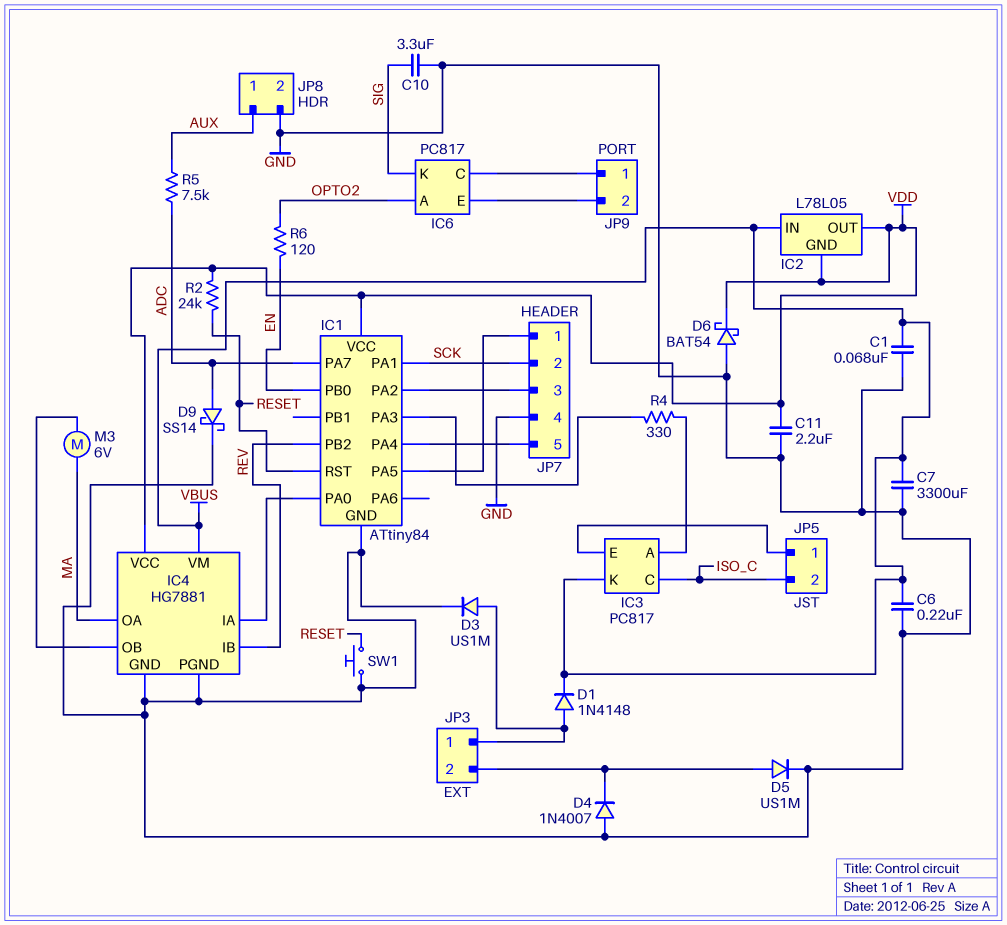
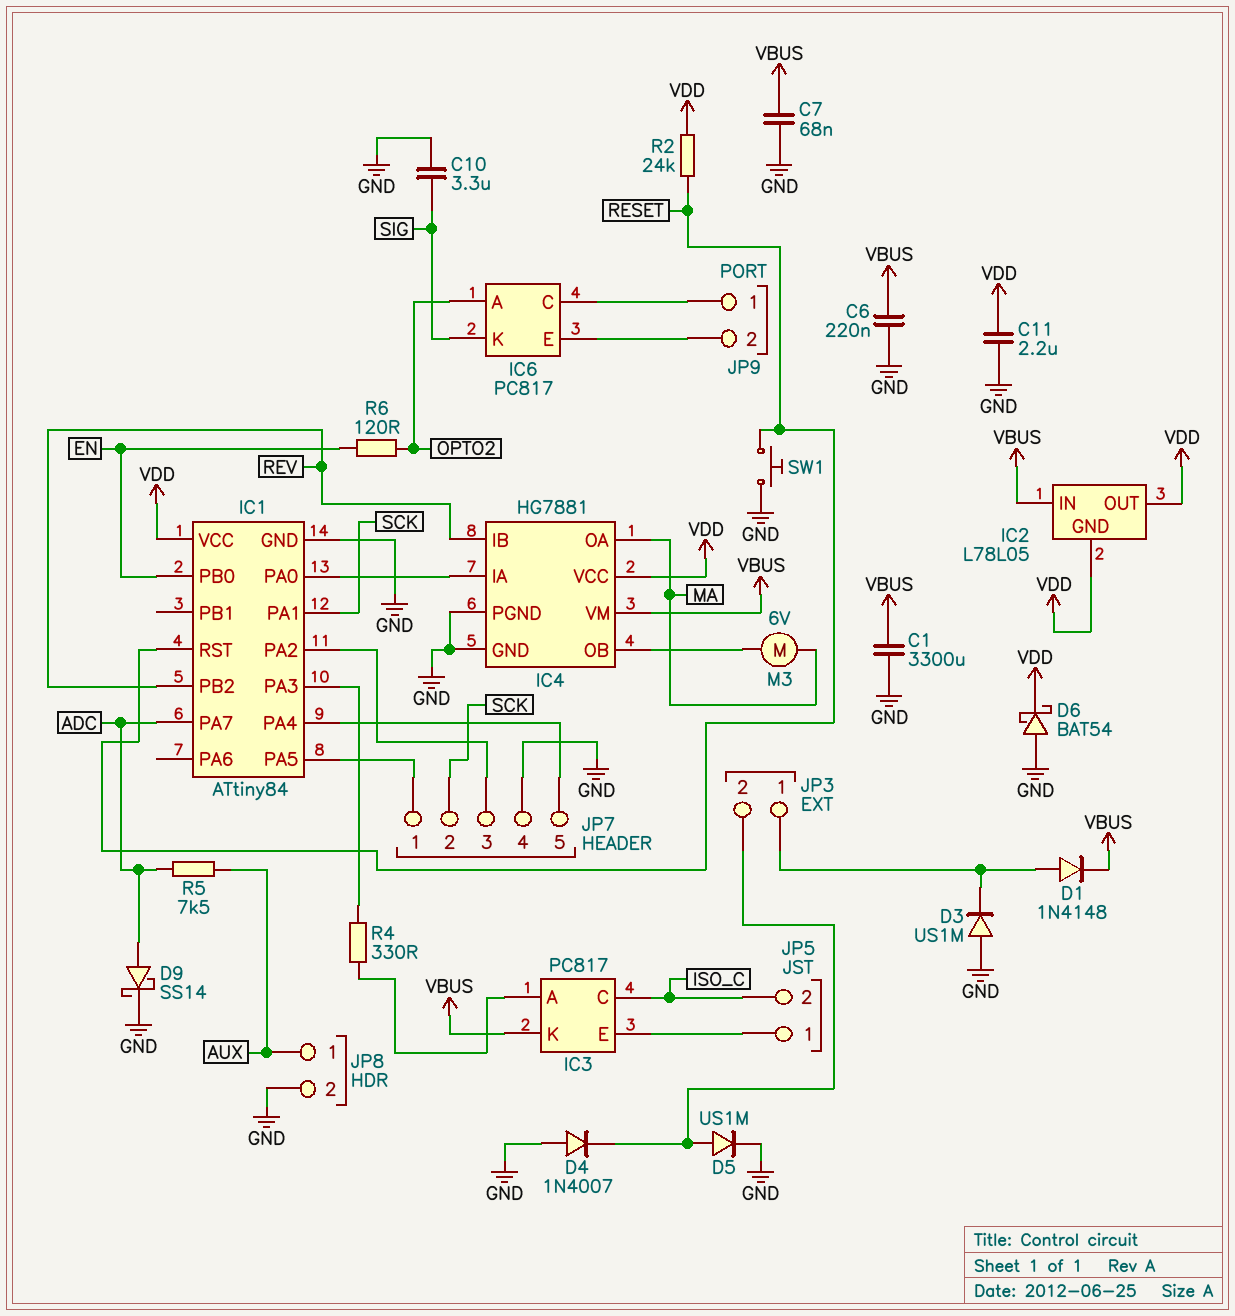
C1: 68nF (GND, VBUS) -> 3300uF (GND, VBUS)
C7: 3300uF (GND, VBUS) -> 68nF (GND, VBUS)
D3: diode US1M (A JP3/1, K GND) -> diode US1M (A GND, K JP3/1)

